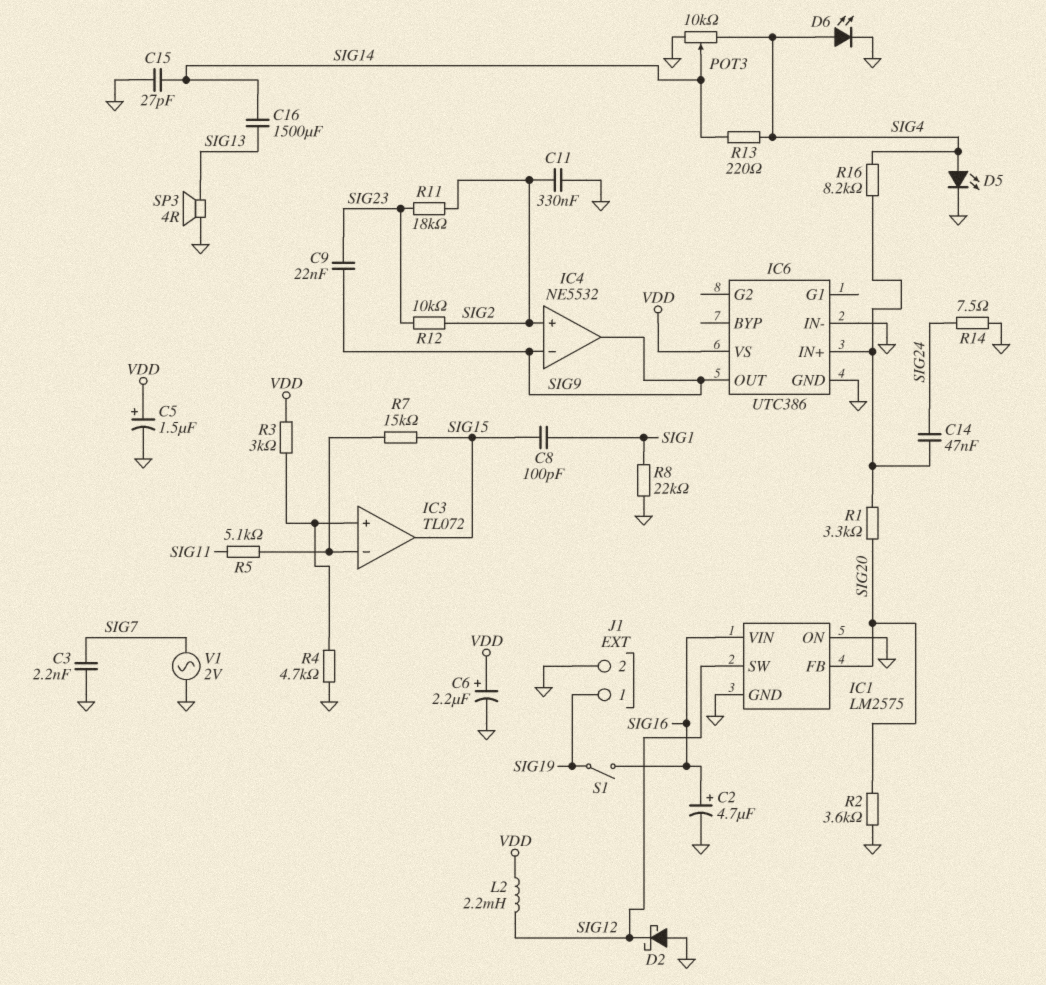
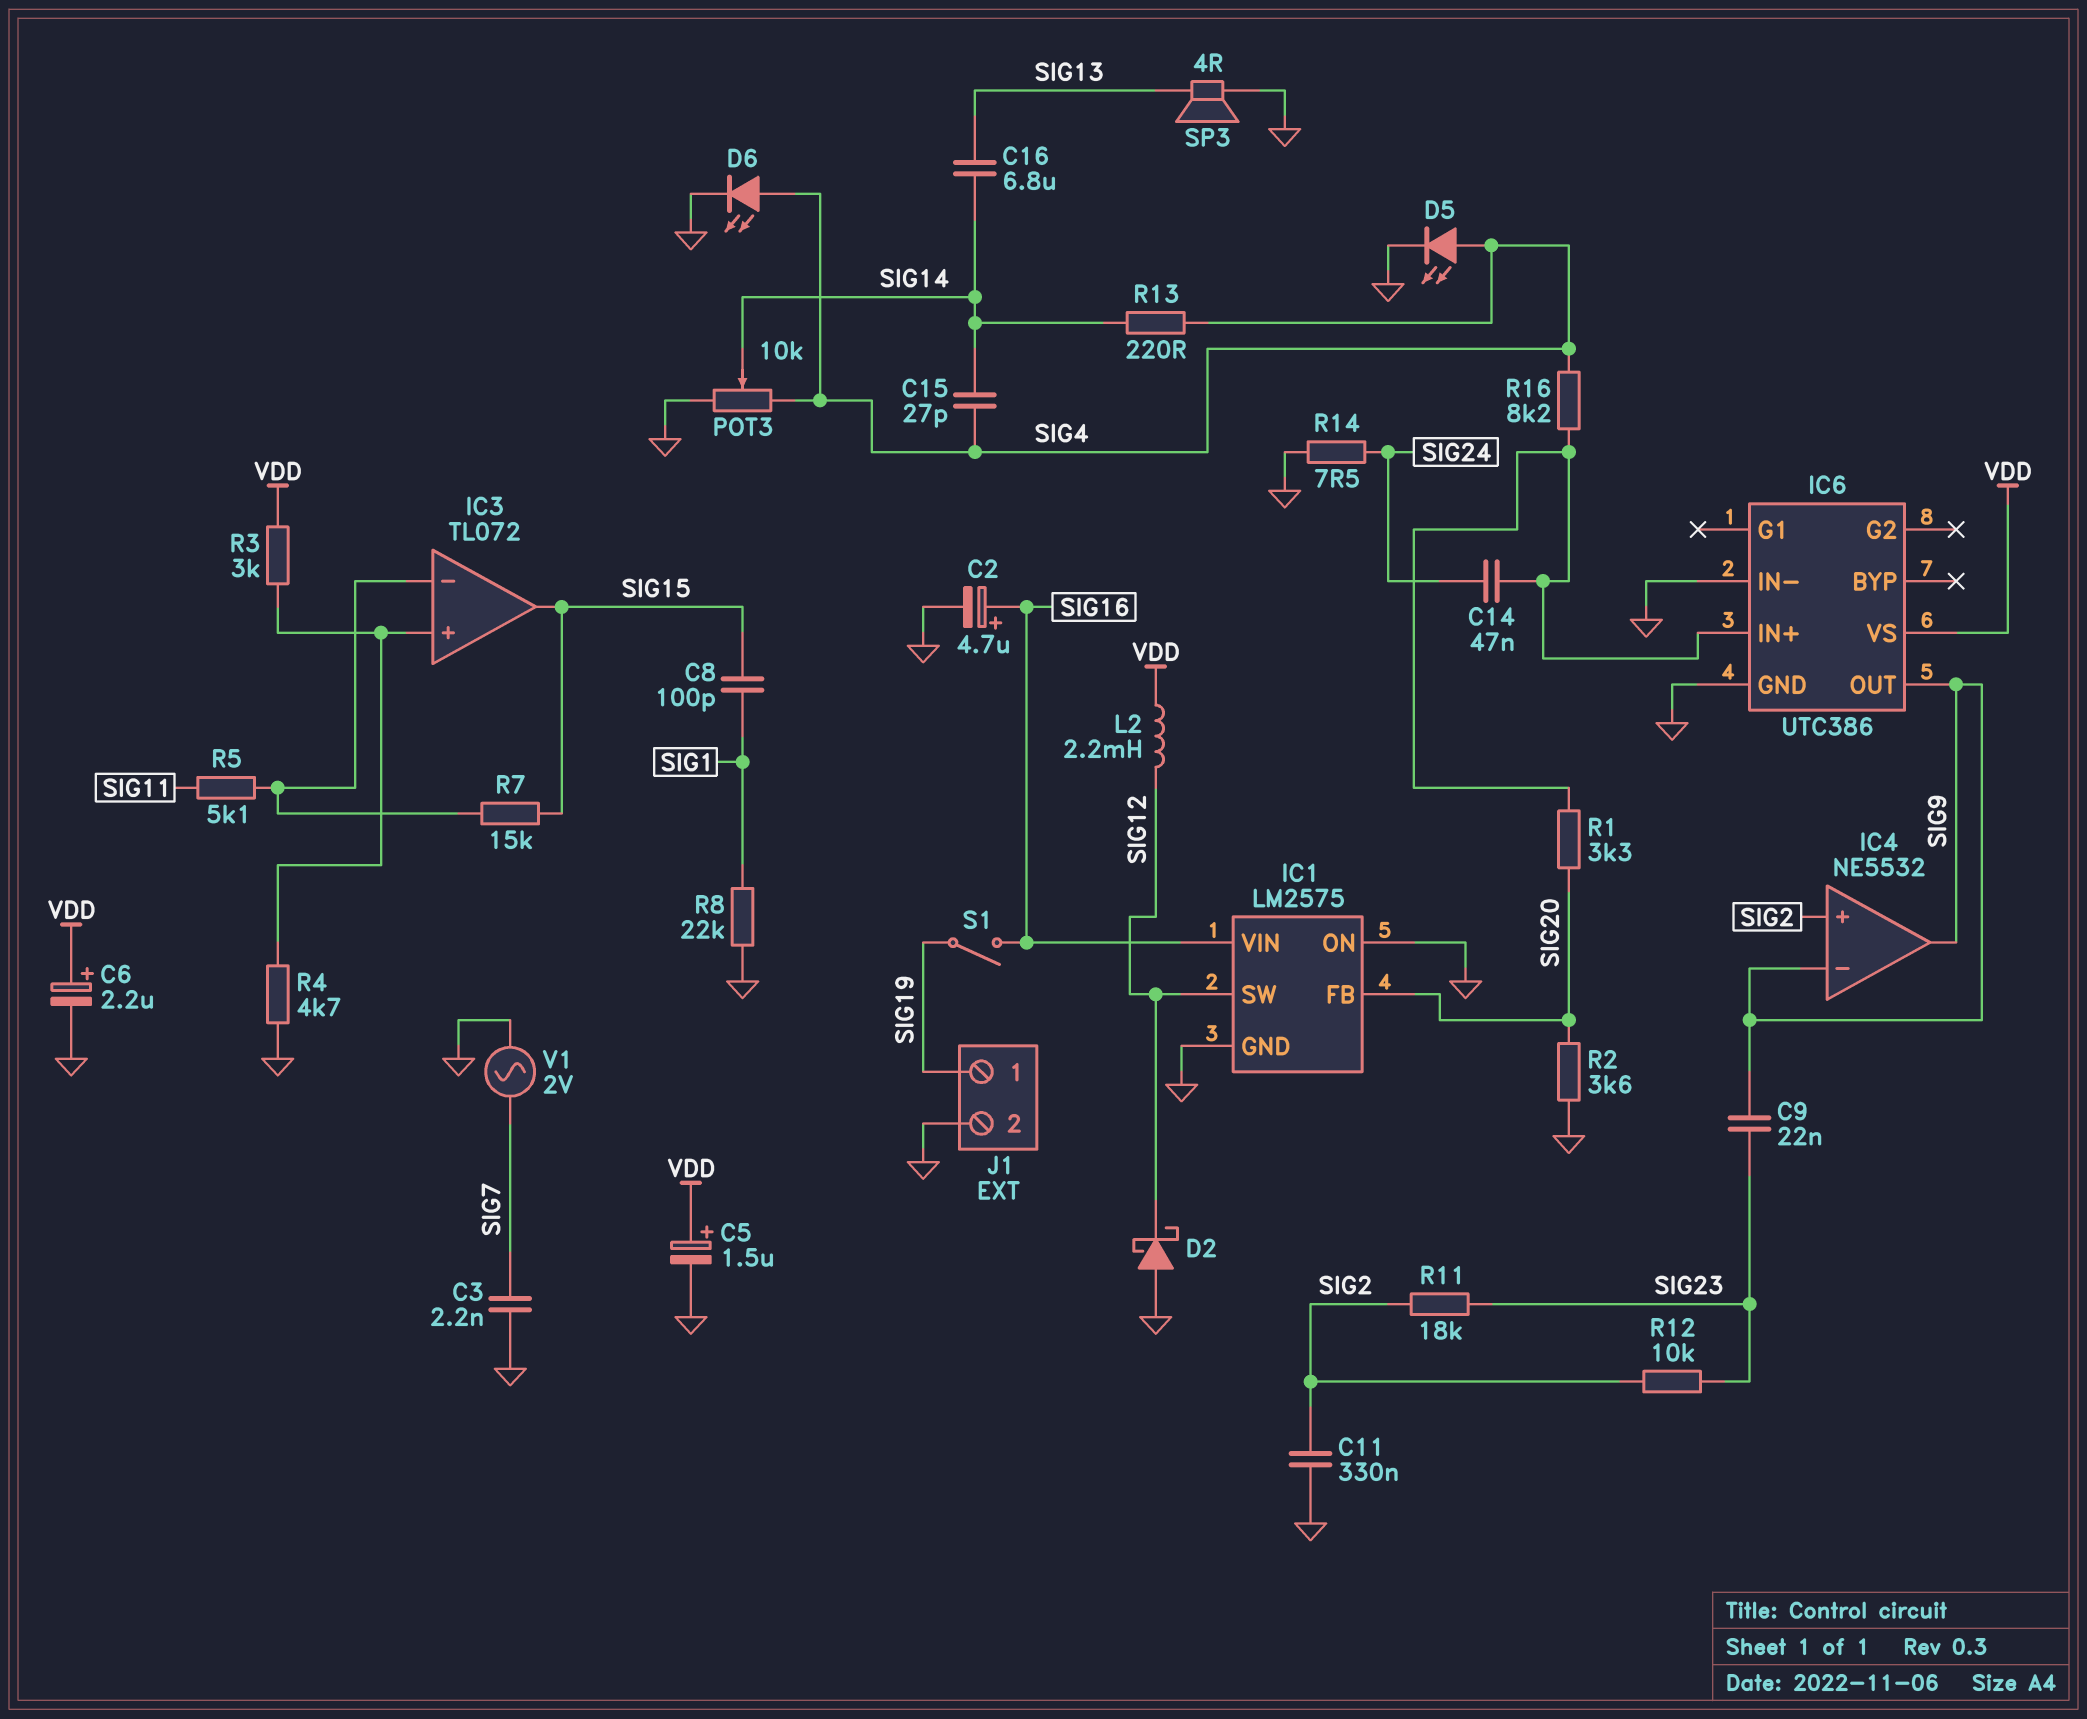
C15: 27pF (GND, SIG14) -> 27pF (SIG4, SIG14)
C16: 1500uF (SIG13, SIG14) -> 6.8uF (SIG13, SIG14)

